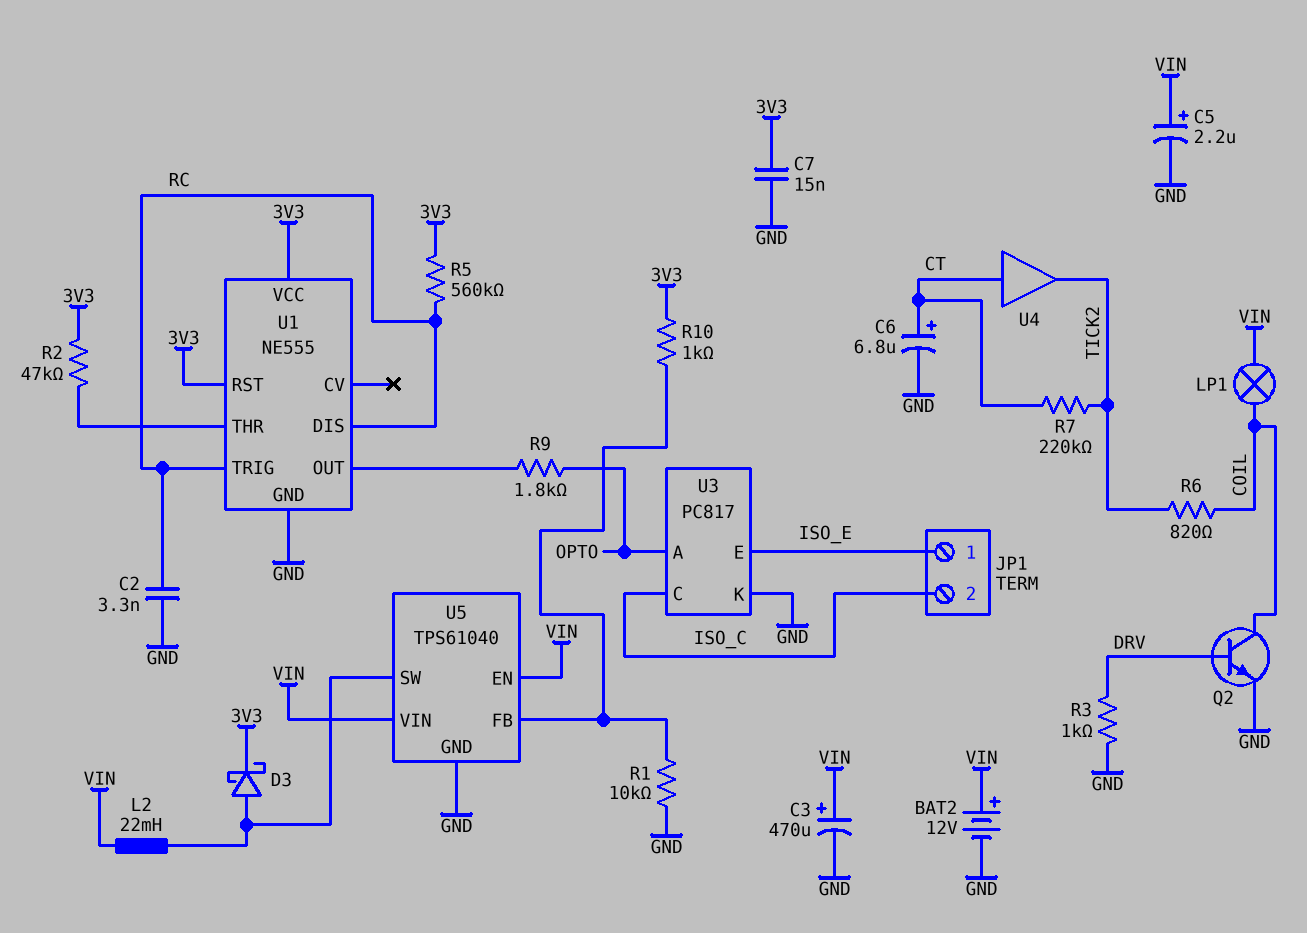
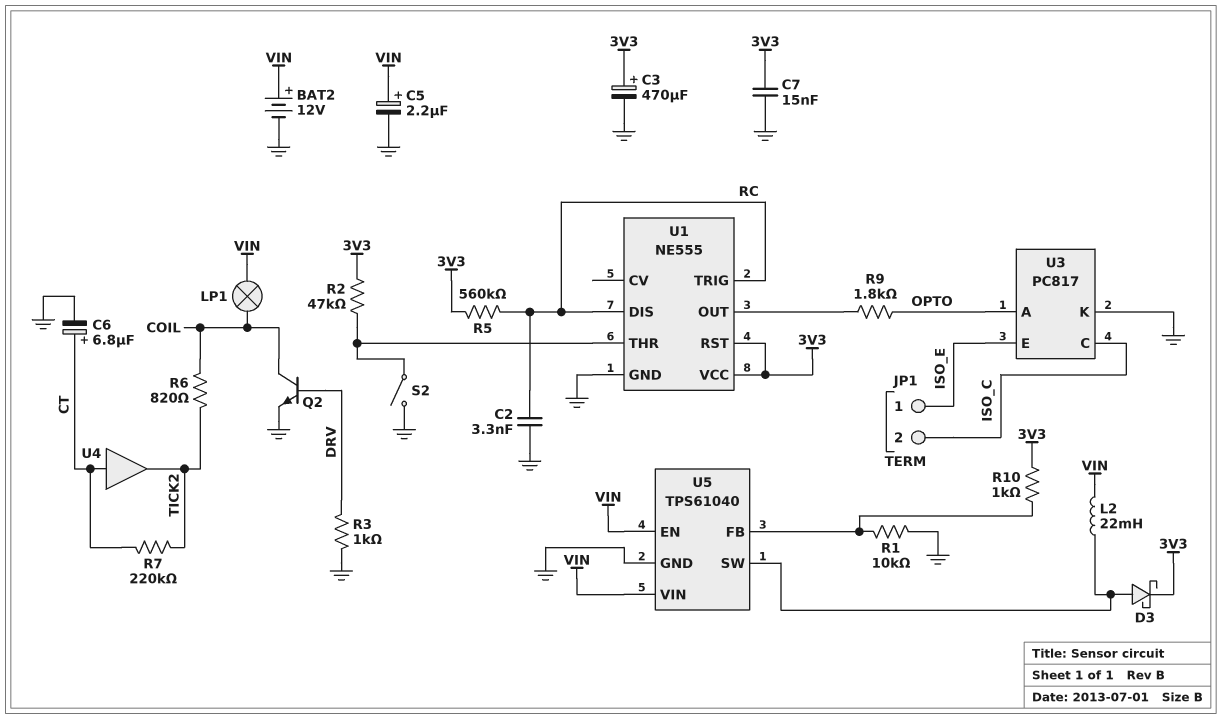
C3: 470uF (plus VIN, minus GND) -> 470uF (plus 3V3, minus GND)
S2: none -> switch (GND, U1/THR)

